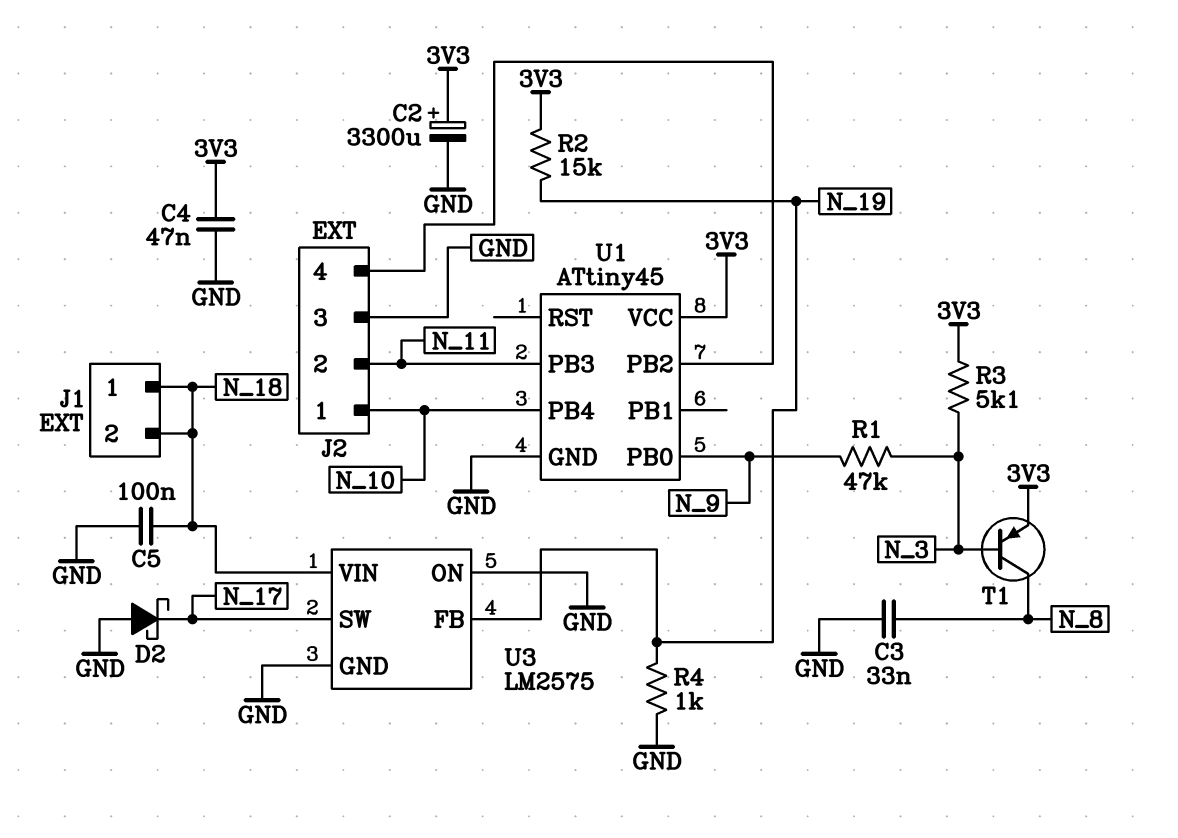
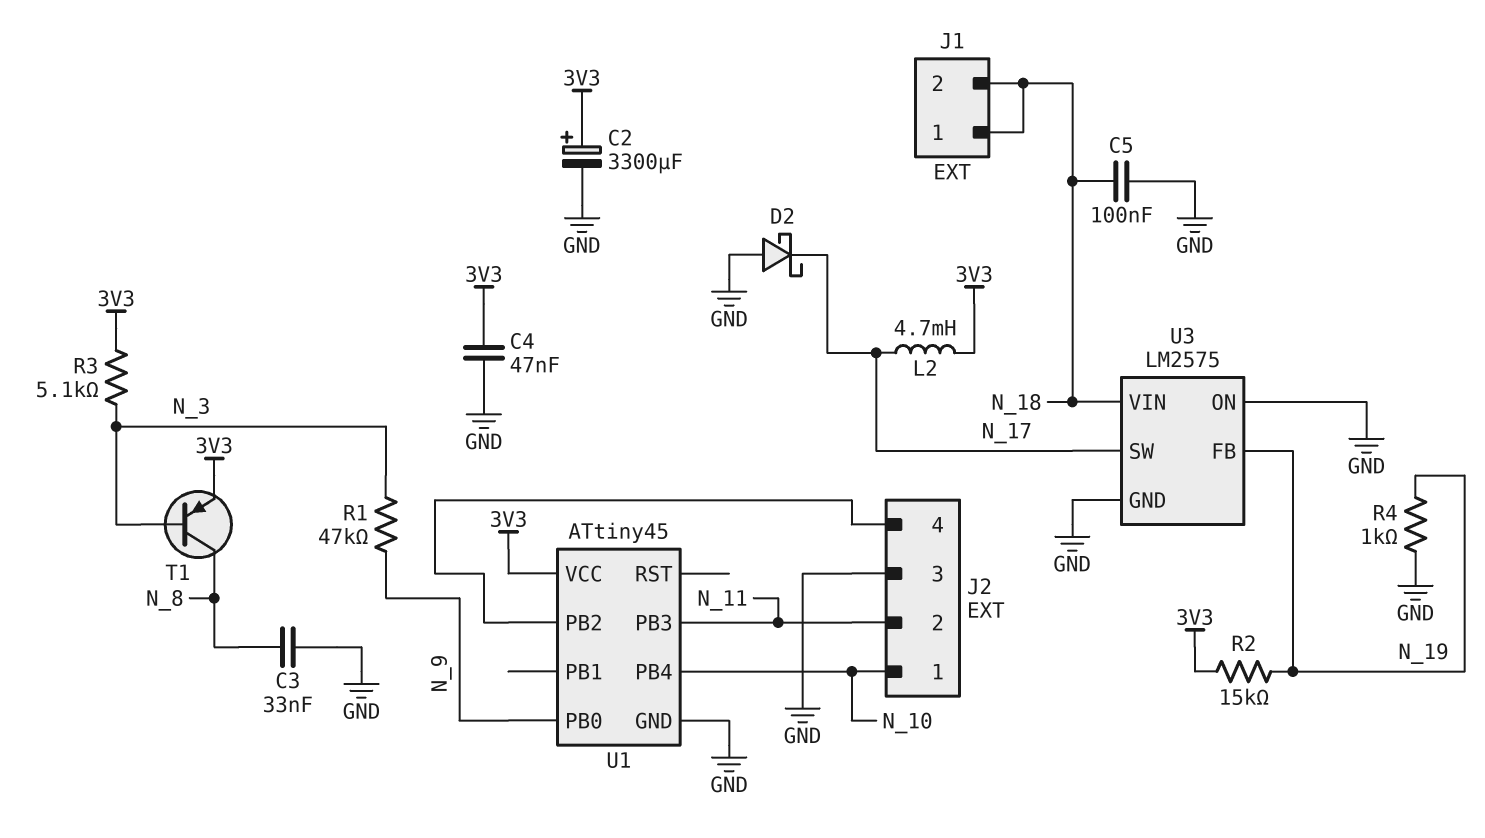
L2: none -> 4.7mH (3V3, N_17)

